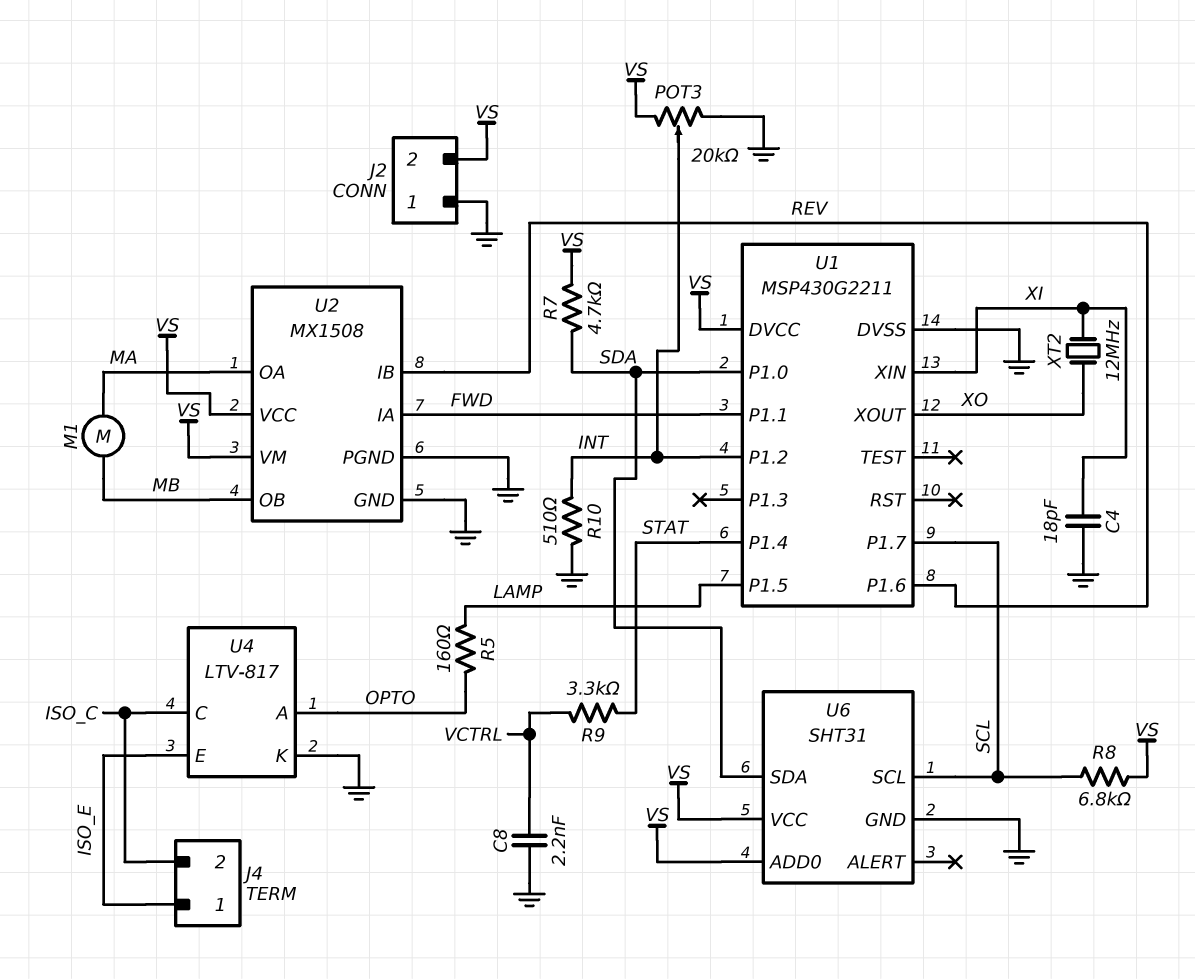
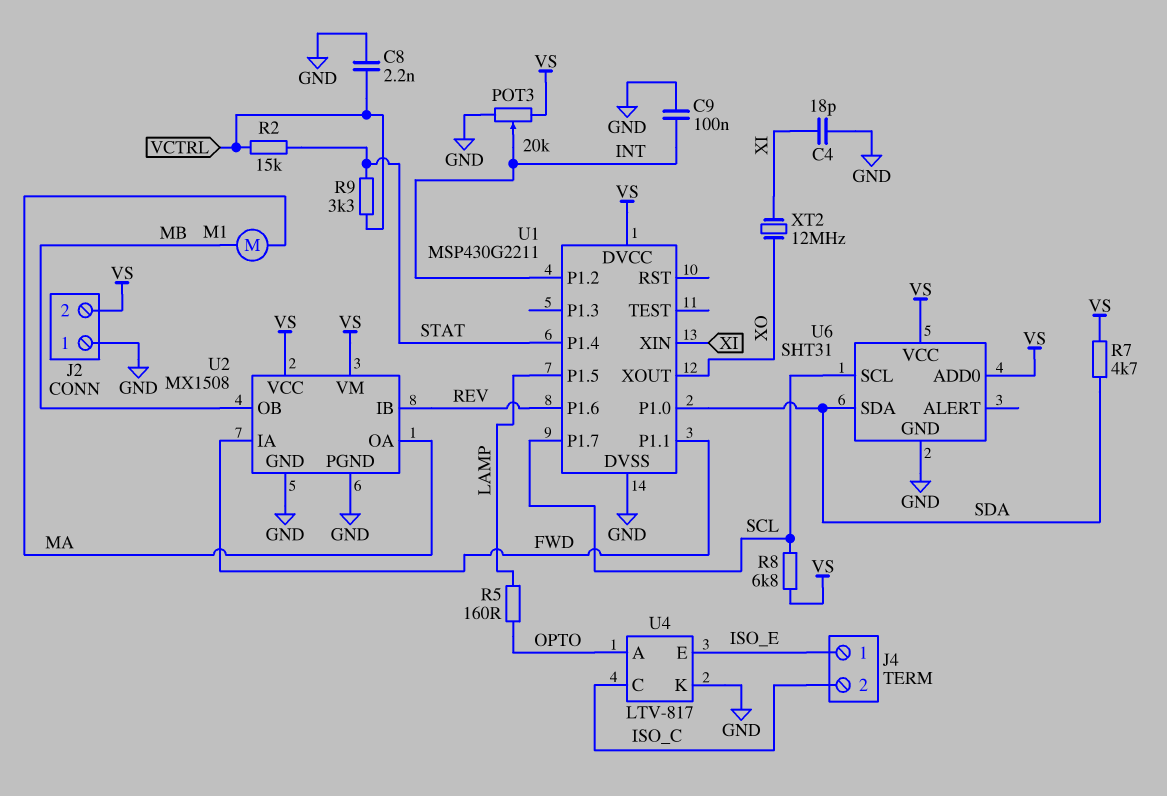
C9: none -> 100nF (GND, INT)
R2: none -> 15k (STAT, VCTRL)
R10: 510 (GND, INT) -> none

